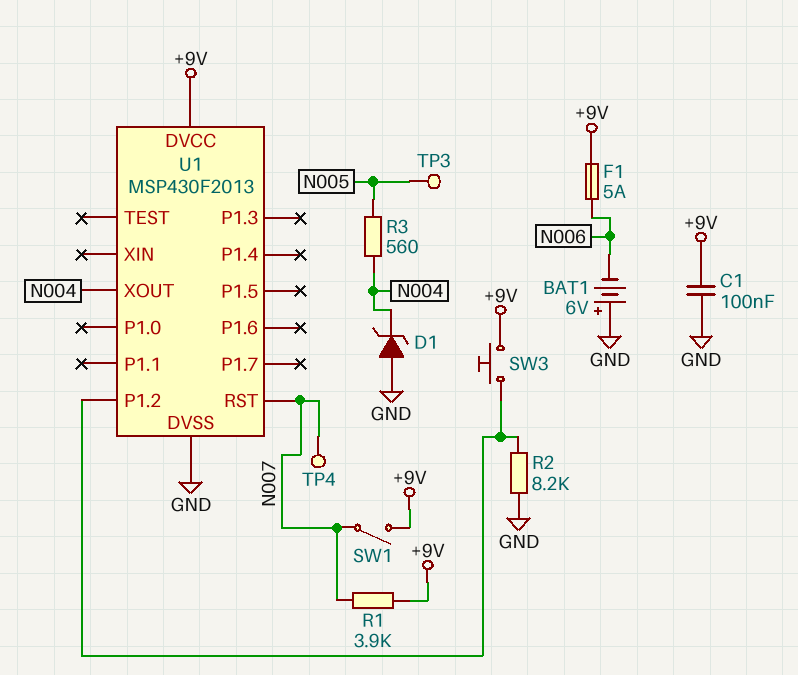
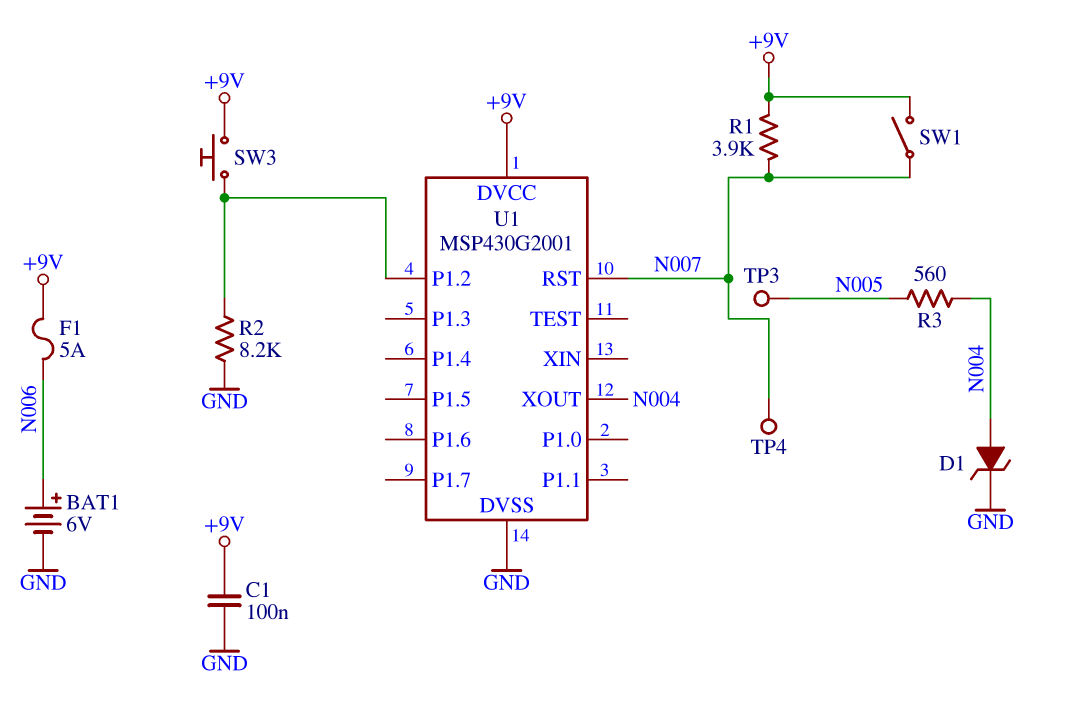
BAT1: 6V (plus GND, minus N006) -> 6V (plus N006, minus GND)
D1: zener (A GND, K N004) -> zener (A N004, K GND)
U1: MSP430F2013 -> MSP430G2001

